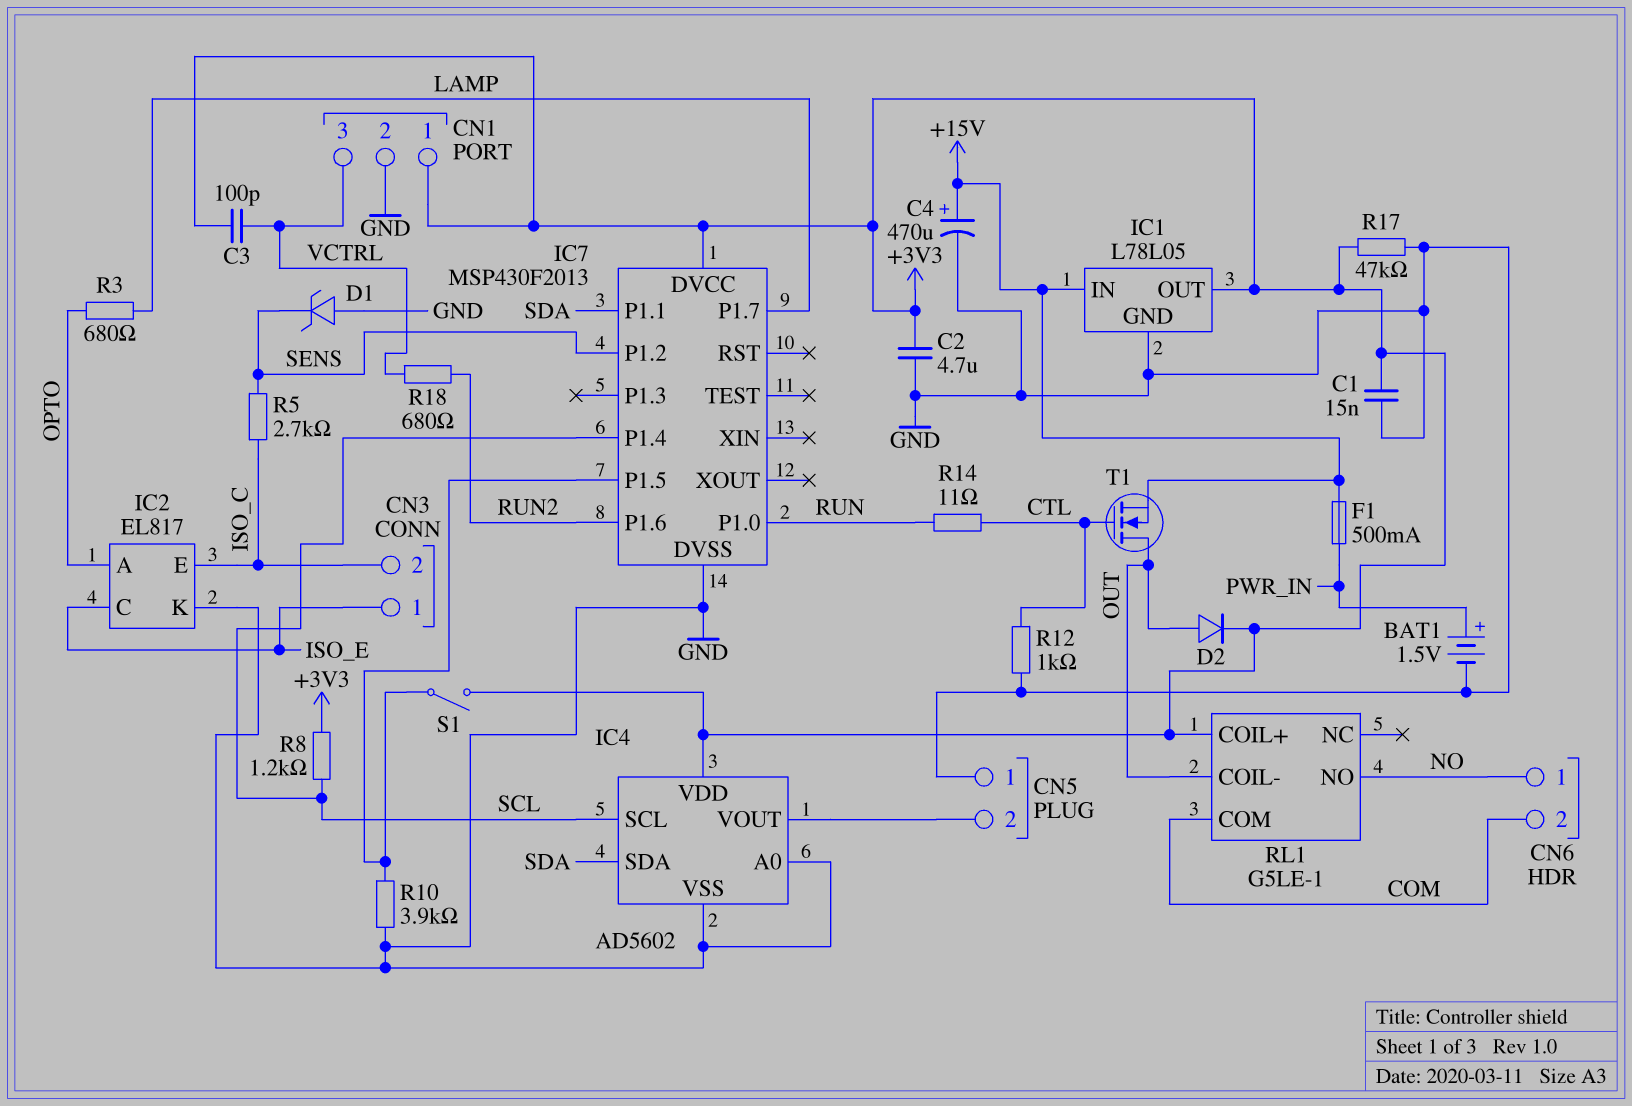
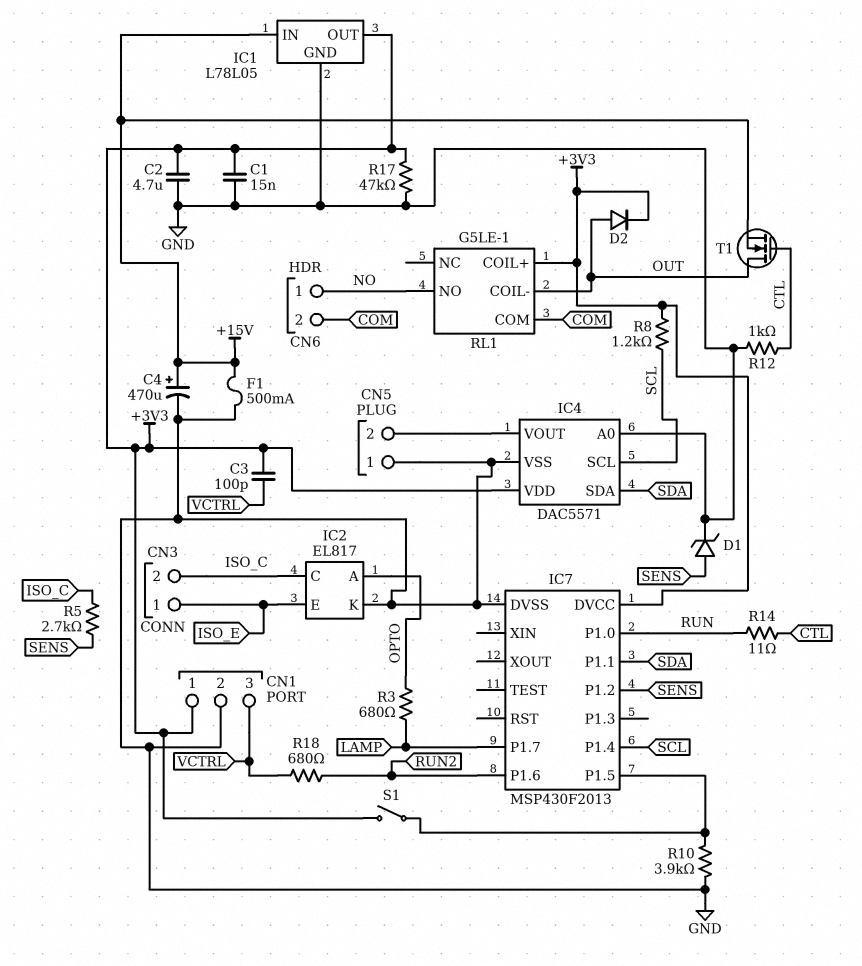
BAT1: 1.5V (plus PWR_IN, minus GND) -> none
D1: zener (A GND, K SENS) -> zener (A SENS, K GND)
F1: 500mA (+15V, PWR_IN) -> 500mA (+15V, GND)
IC2 pin C: ISO_E -> ISO_C
IC2 pin E: ISO_C -> ISO_E
IC4: AD5602 -> DAC5571

